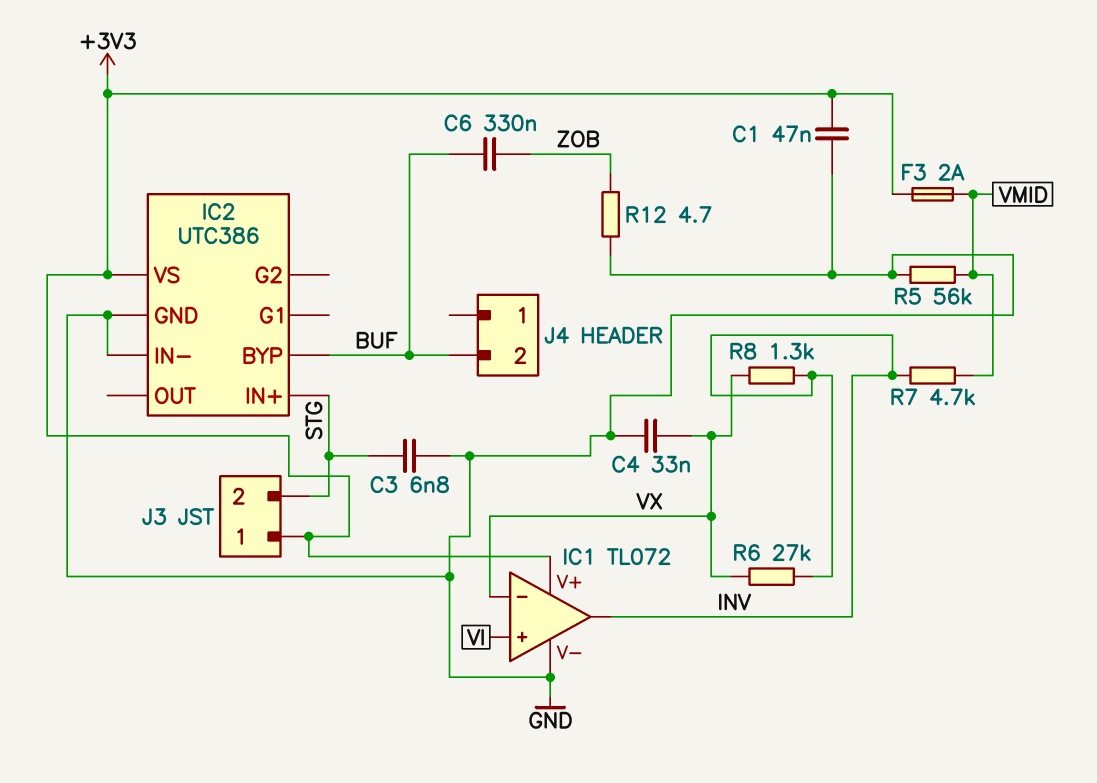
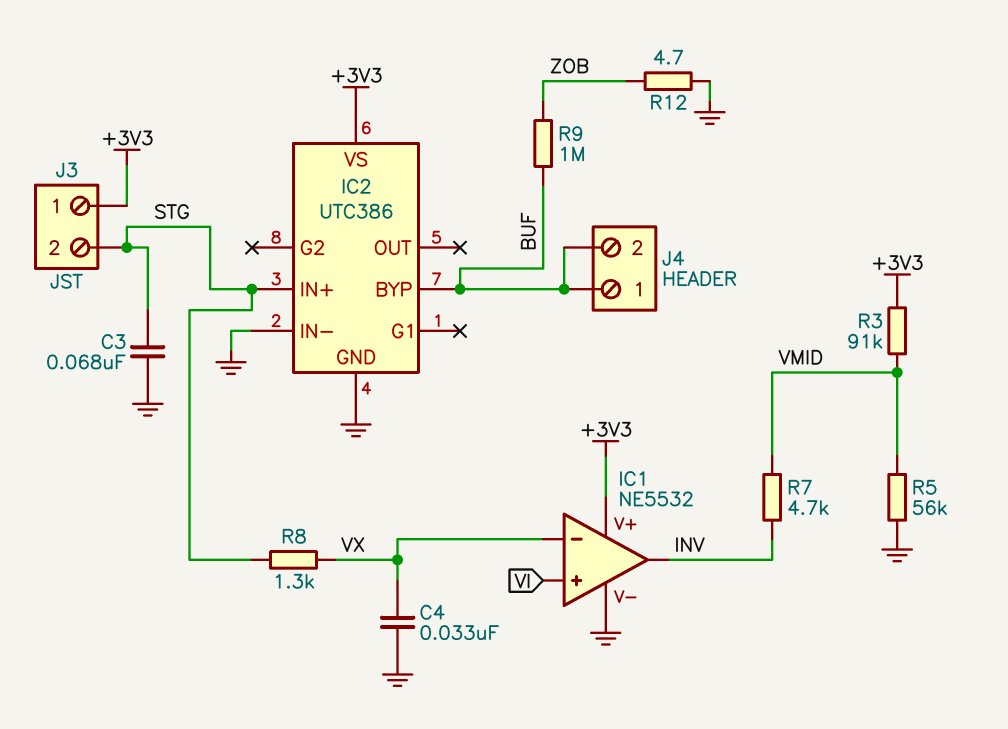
C1: 47nF (+3V3, GND) -> none
C3: 6.8nF (GND, STG) -> 68nF (GND, STG)
C6: 330nF (BUF, ZOB) -> none
F3: 2A (+3V3, VMID) -> none
IC1: TL072 -> NE5532
J4 pin 1: none -> BUF
R3: none -> 91k (+3V3, VMID)
R6: 27k (INV, VX) -> none
R8: 1.3k (INV, VX) -> 1.3k (STG, VX)
R9: none -> 1M (BUF, ZOB)

